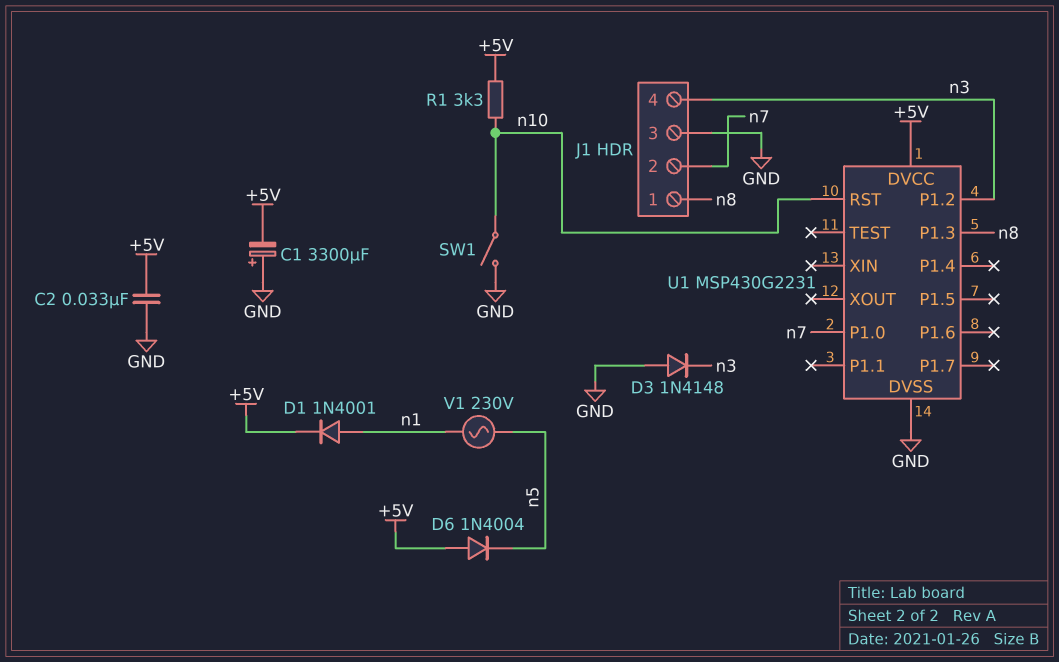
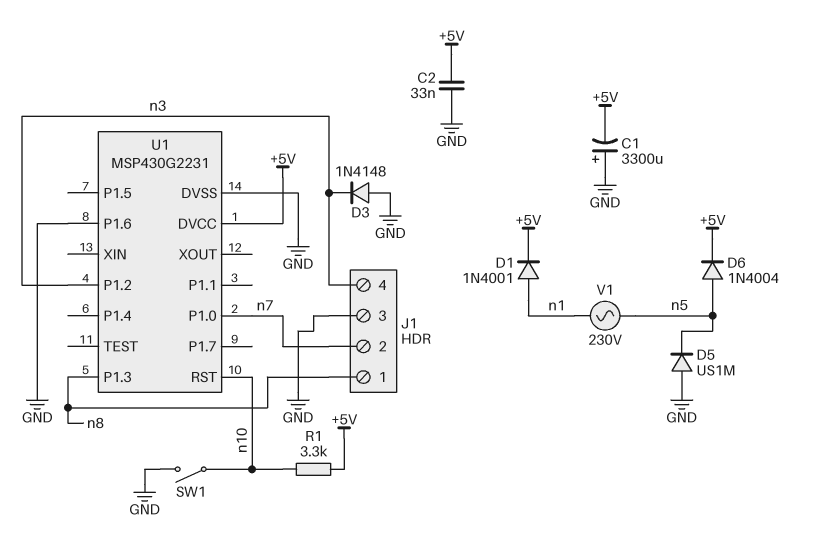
D5: none -> diode US1M (A GND, K n5)
D6: diode 1N4004 (A +5V, K n5) -> diode 1N4004 (A n5, K +5V)
U1 pin P1.6: none -> GND

